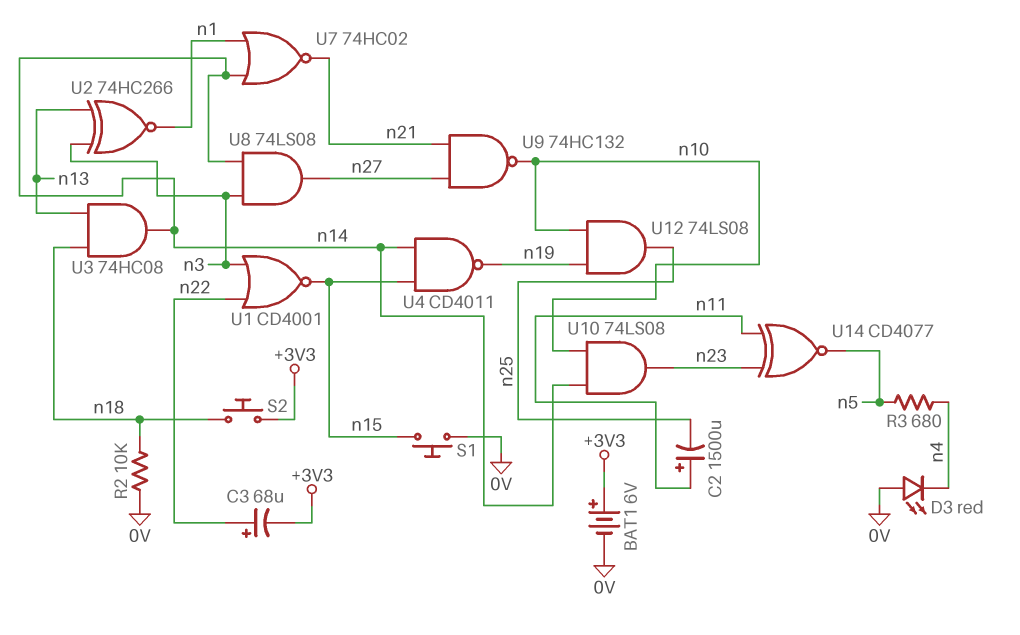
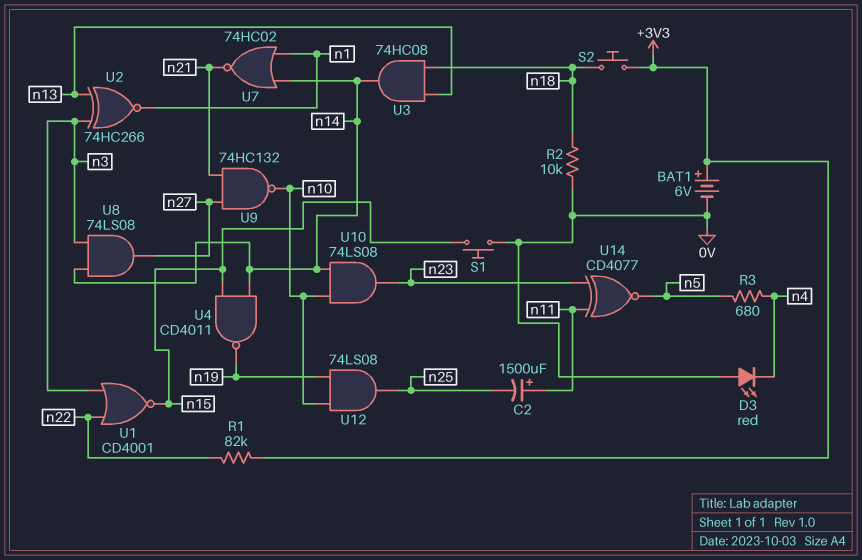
C3: 68uF (plus n22, minus +3V3) -> none
R1: none -> 82k (+3V3, n22)

